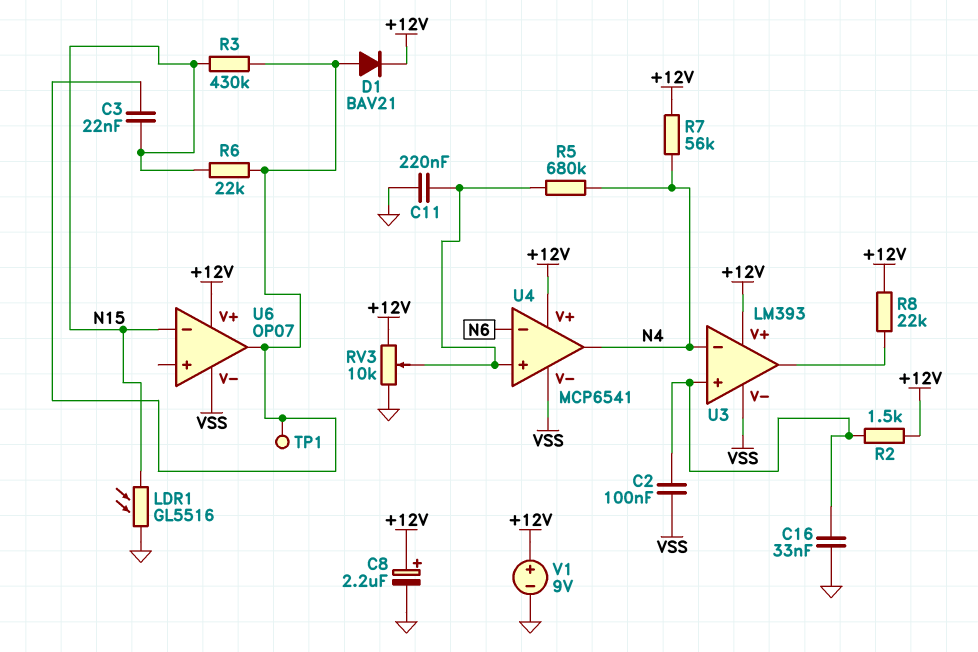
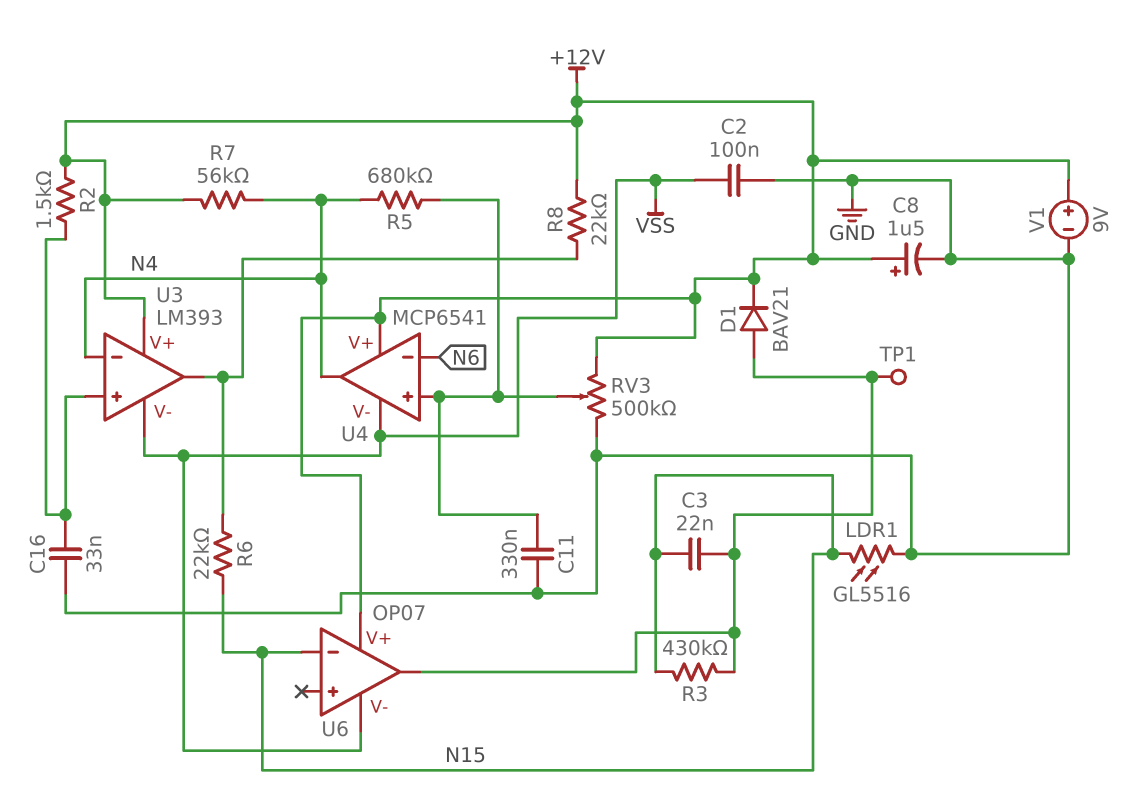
C2: 100nF (U3/in+, VSS) -> 100nF (GND, VSS)
C8: 2.2uF (plus +12V, minus GND) -> 1.5uF (plus +12V, minus GND)
C11: 220nF (GND, U4/in+) -> 330nF (GND, U4/in+)
R6: 22k (N15, U6/out) -> 22k (N15, U3/out)
RV3: 10k (+12V, GND, wiper U4/in+) -> 500k (+12V, GND, wiper U4/in+)

